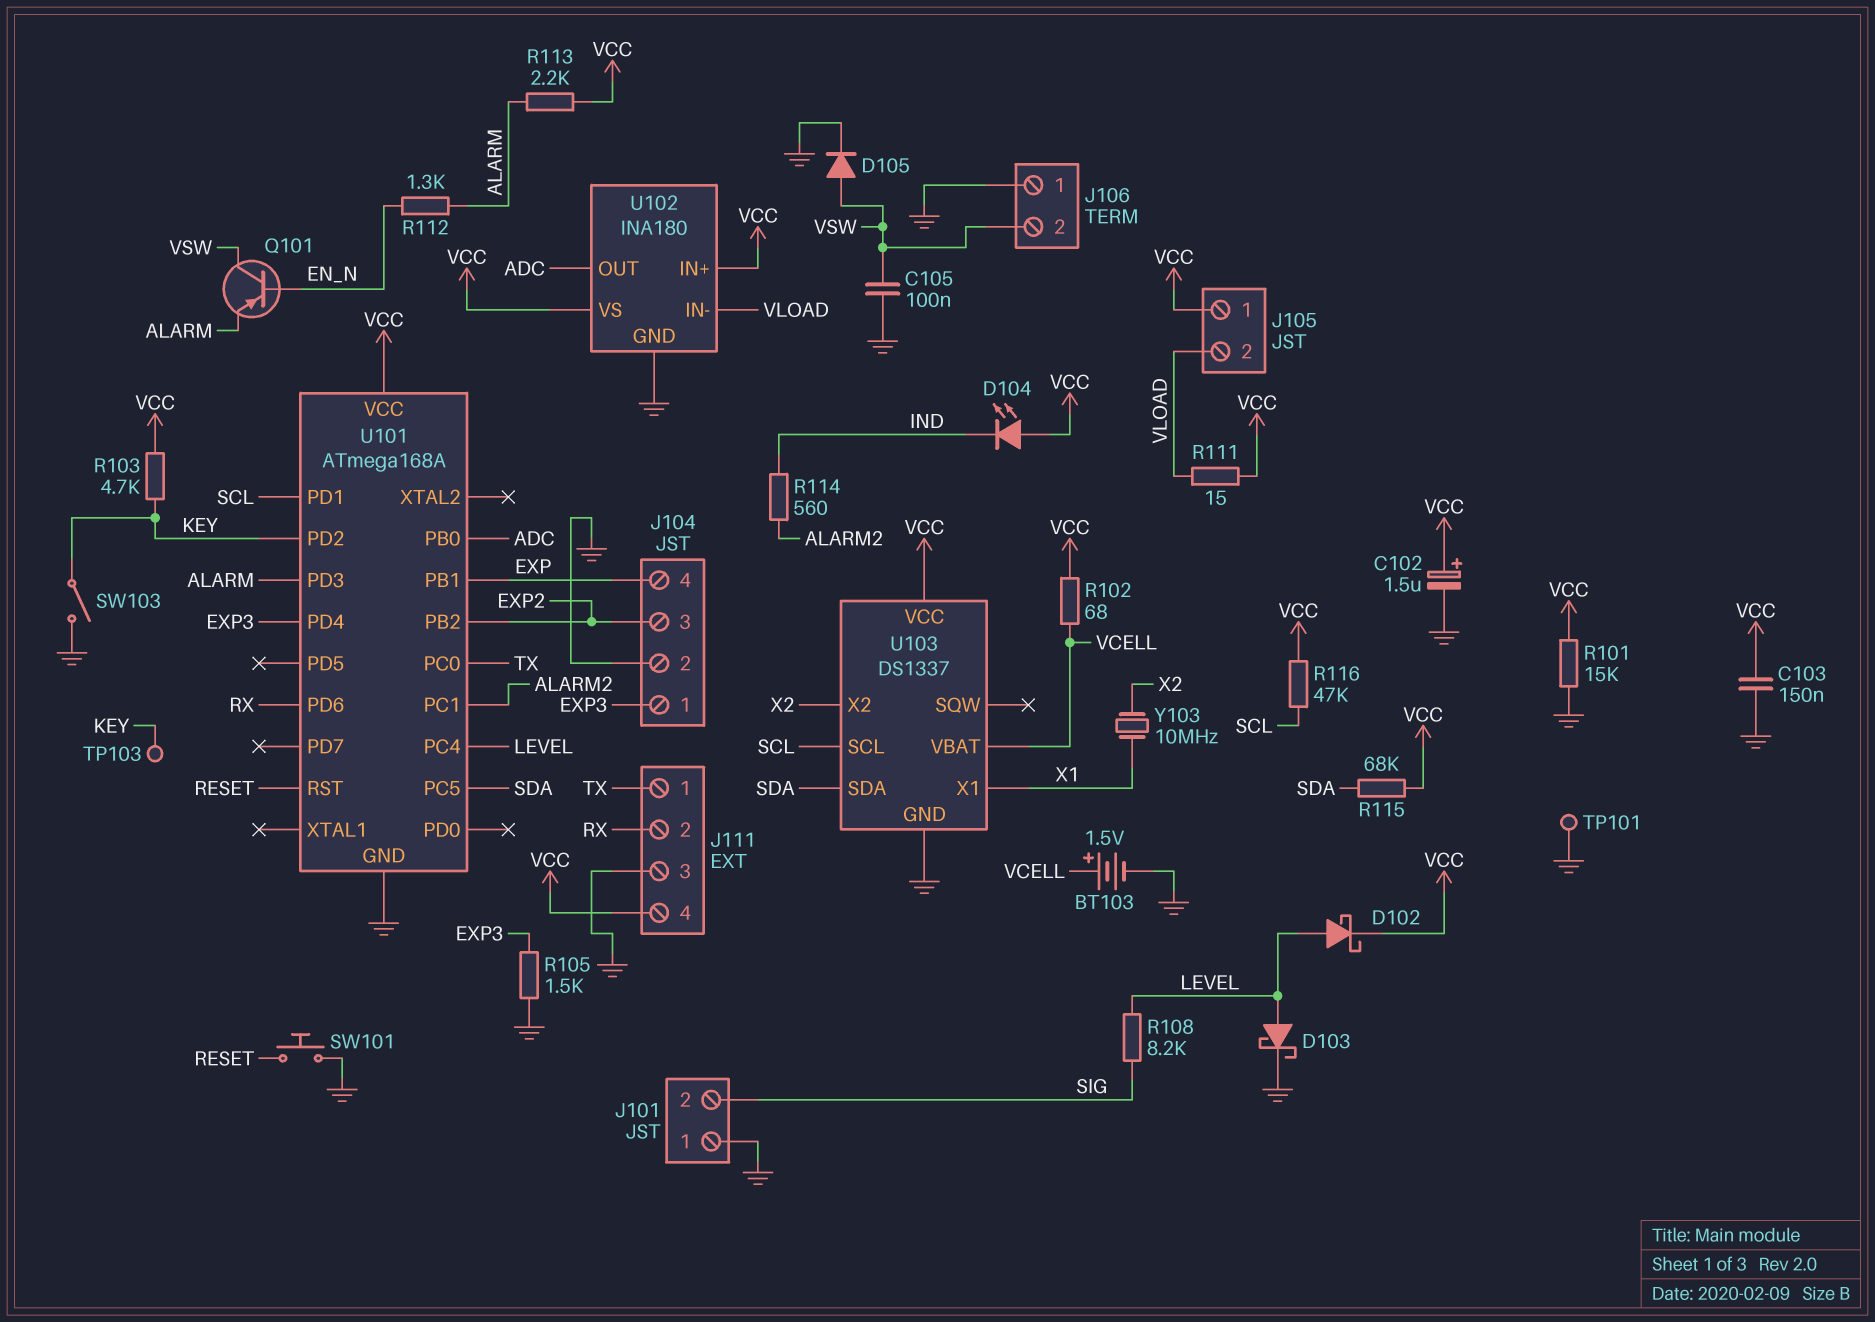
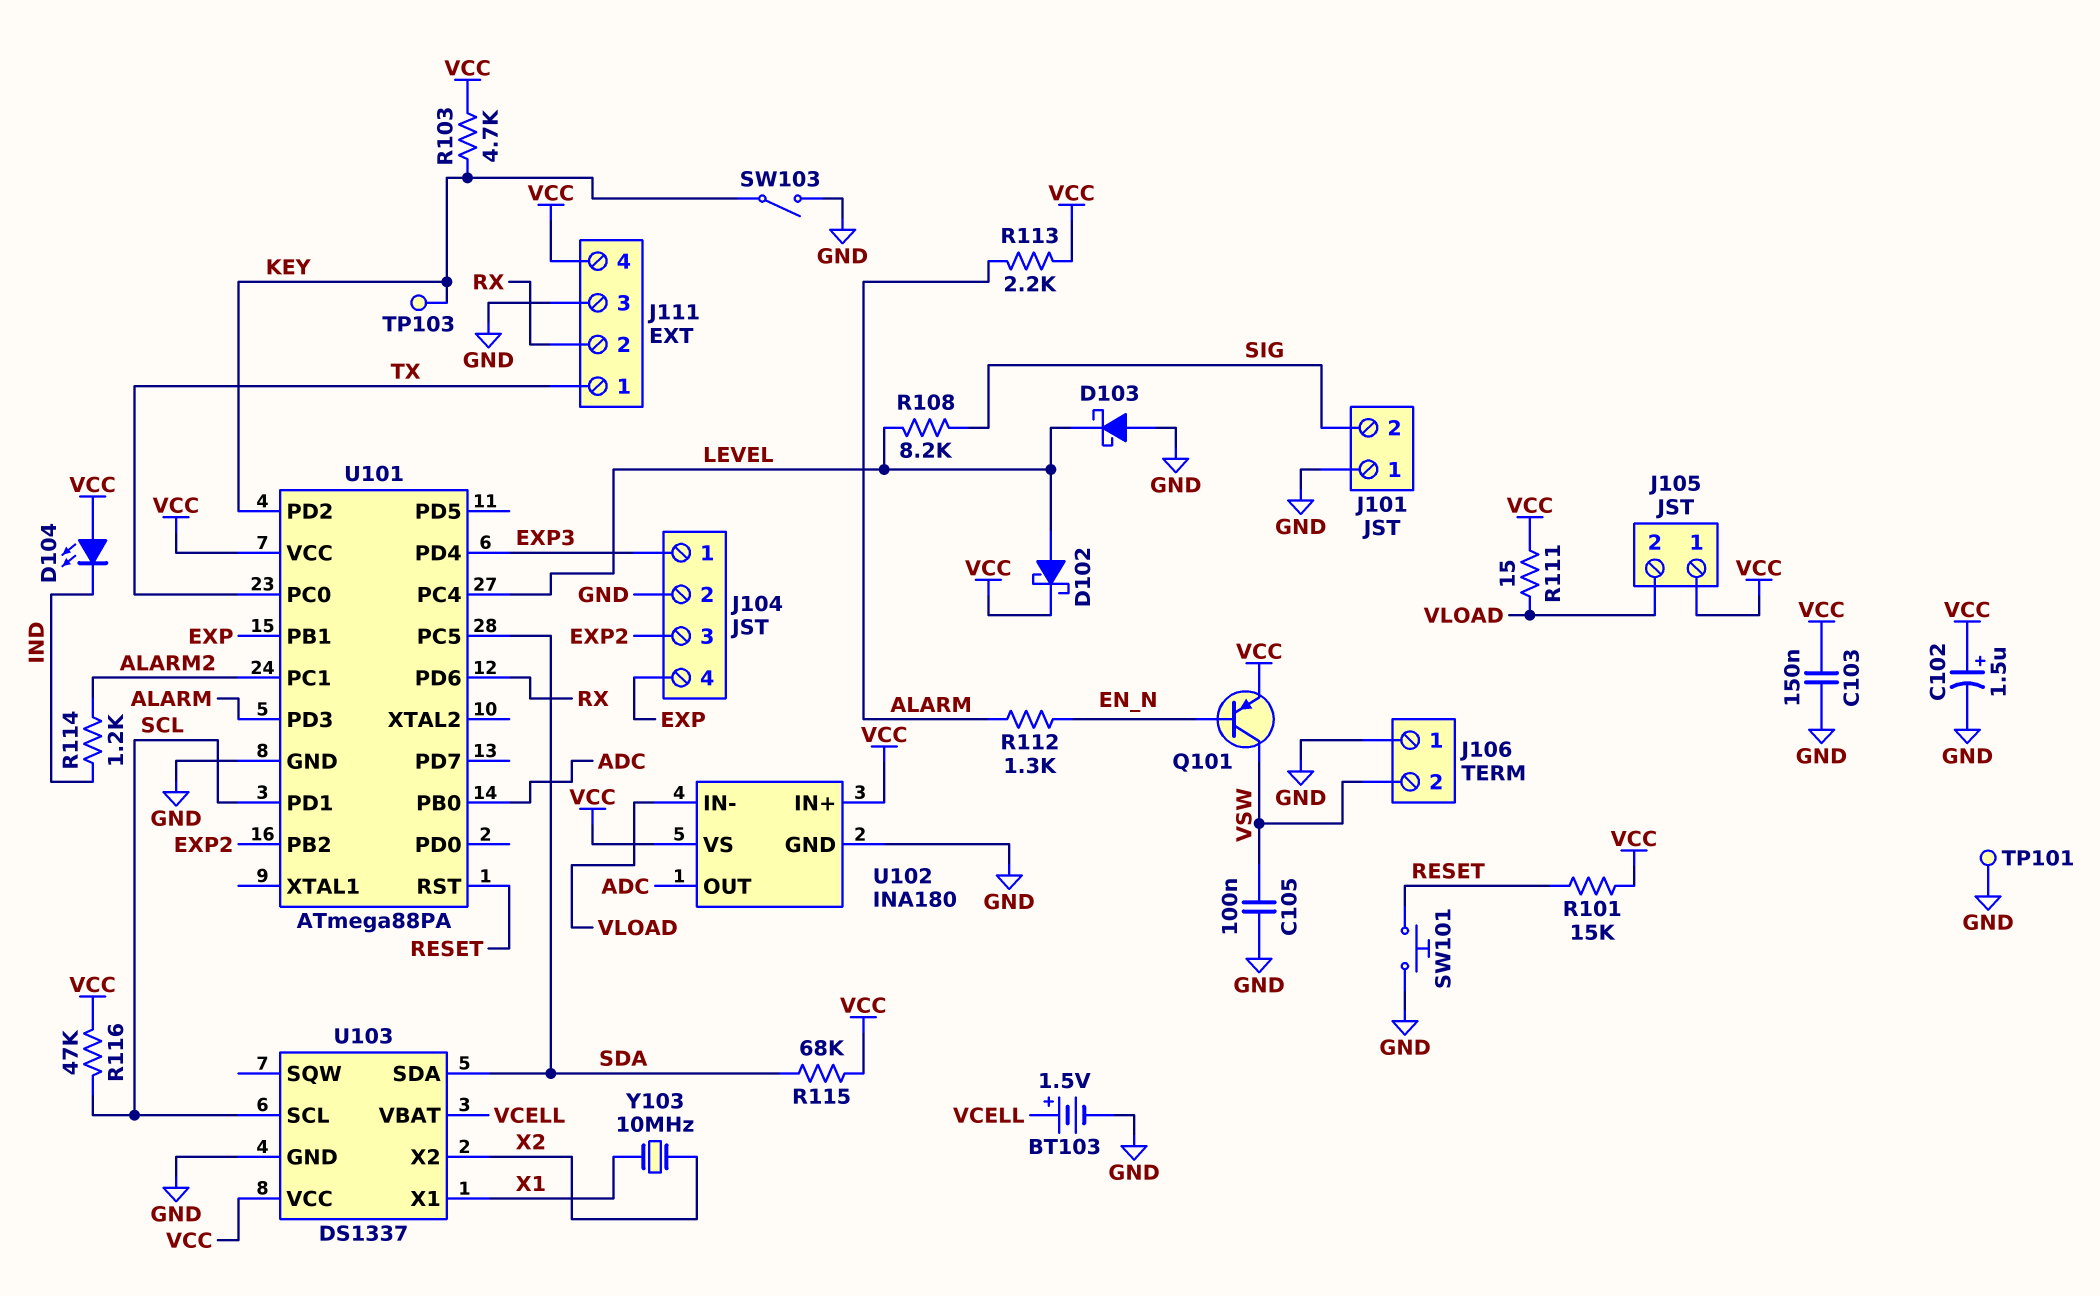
D103: schottky (A LEVEL, K GND) -> schottky (A GND, K LEVEL)
D105: diode (A VSW, K GND) -> none
Q101: PNP (B EN_N, C VSW, E ALARM) -> PNP (B EN_N, C VSW, E VCC)
R101: 15k (GND, VCC) -> 15k (RESET, VCC)
R102: 68 (VCC, VCELL) -> none
R105: 1.5k (EXP3, GND) -> none
R114: 560 (ALARM2, IND) -> 1.2k (ALARM2, IND)
U101: ATmega168A -> ATmega88PA

